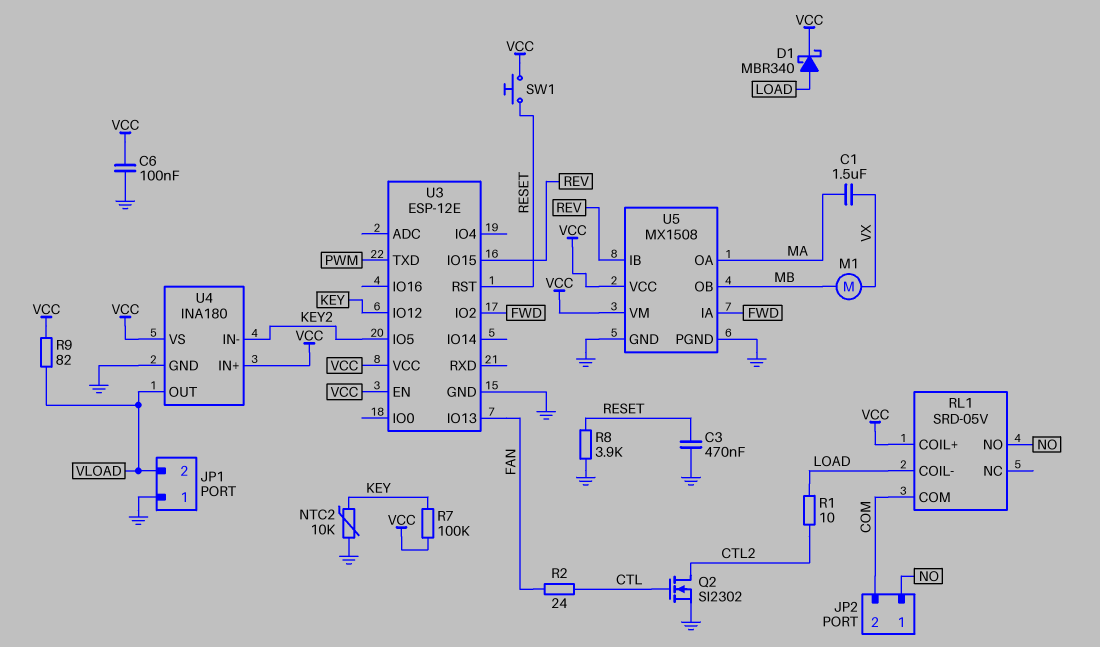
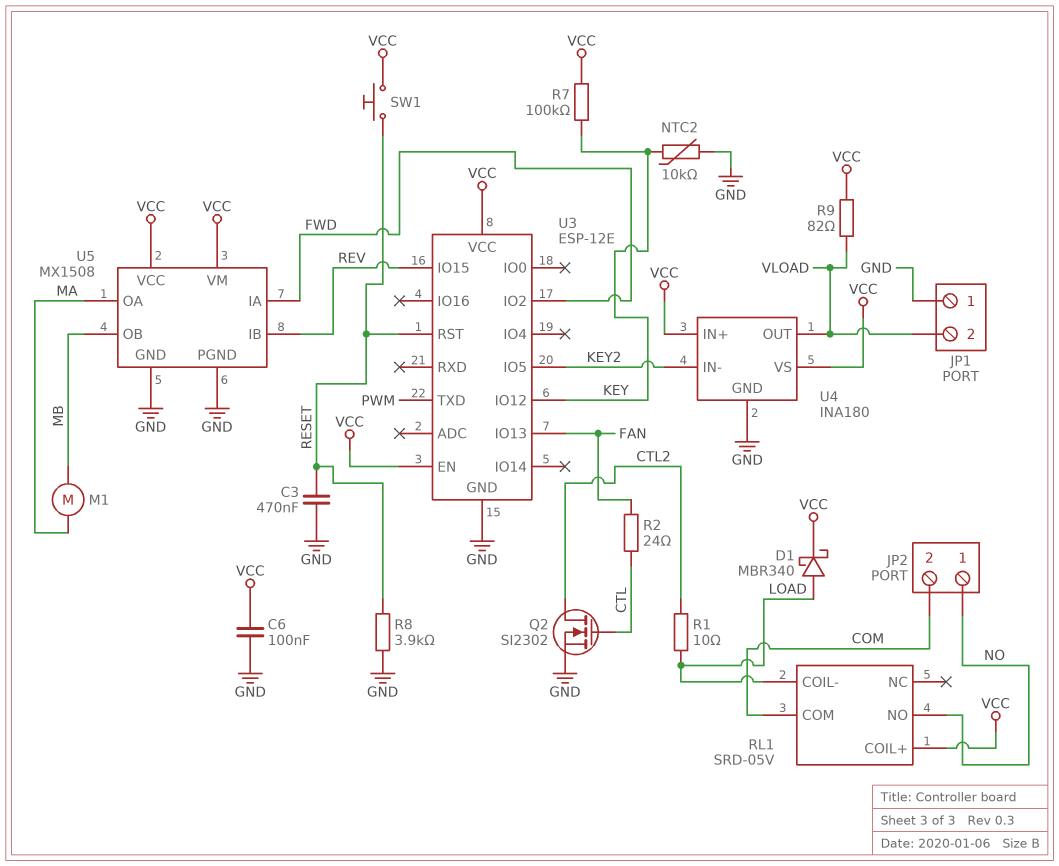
C1: 1.5uF (MA, VX) -> none
M1: motor (MB, VX) -> motor (MA, MB)

